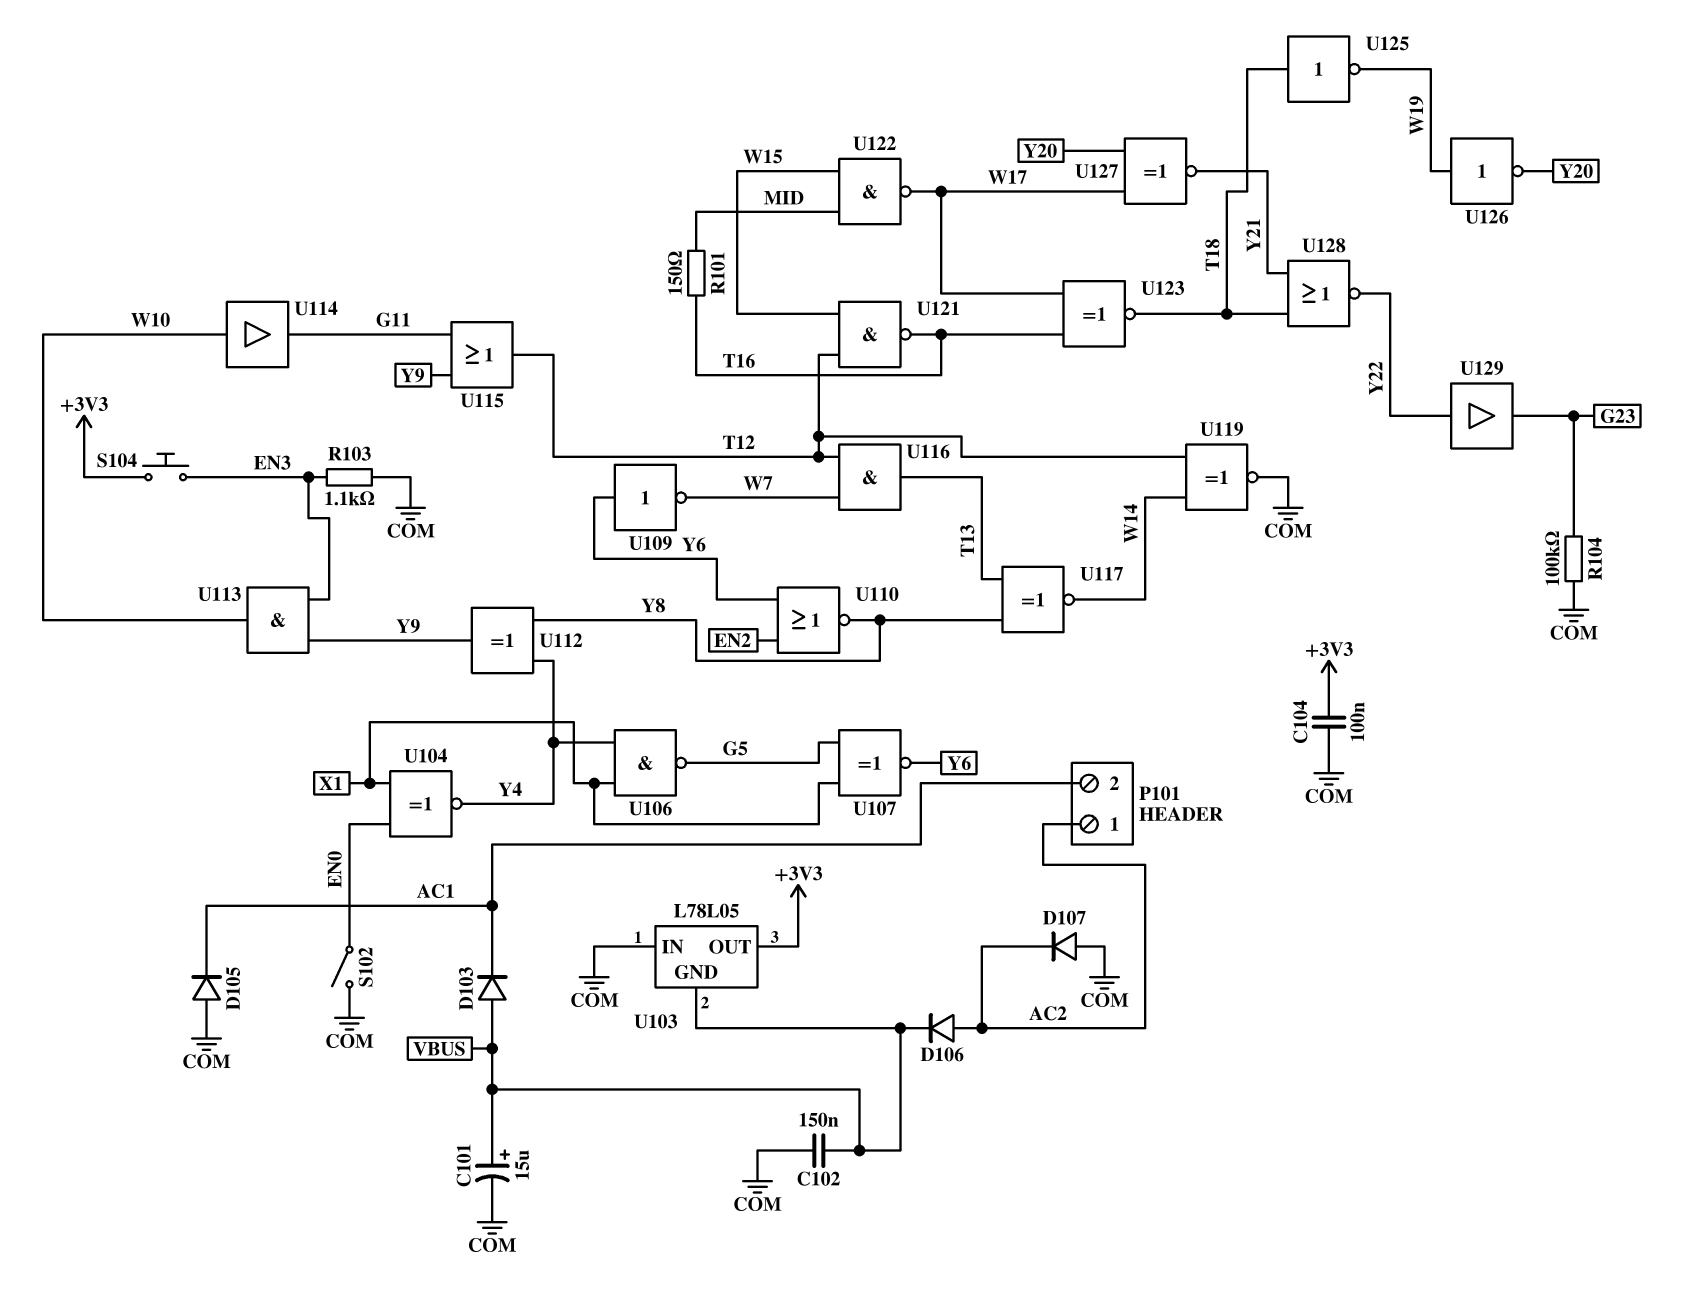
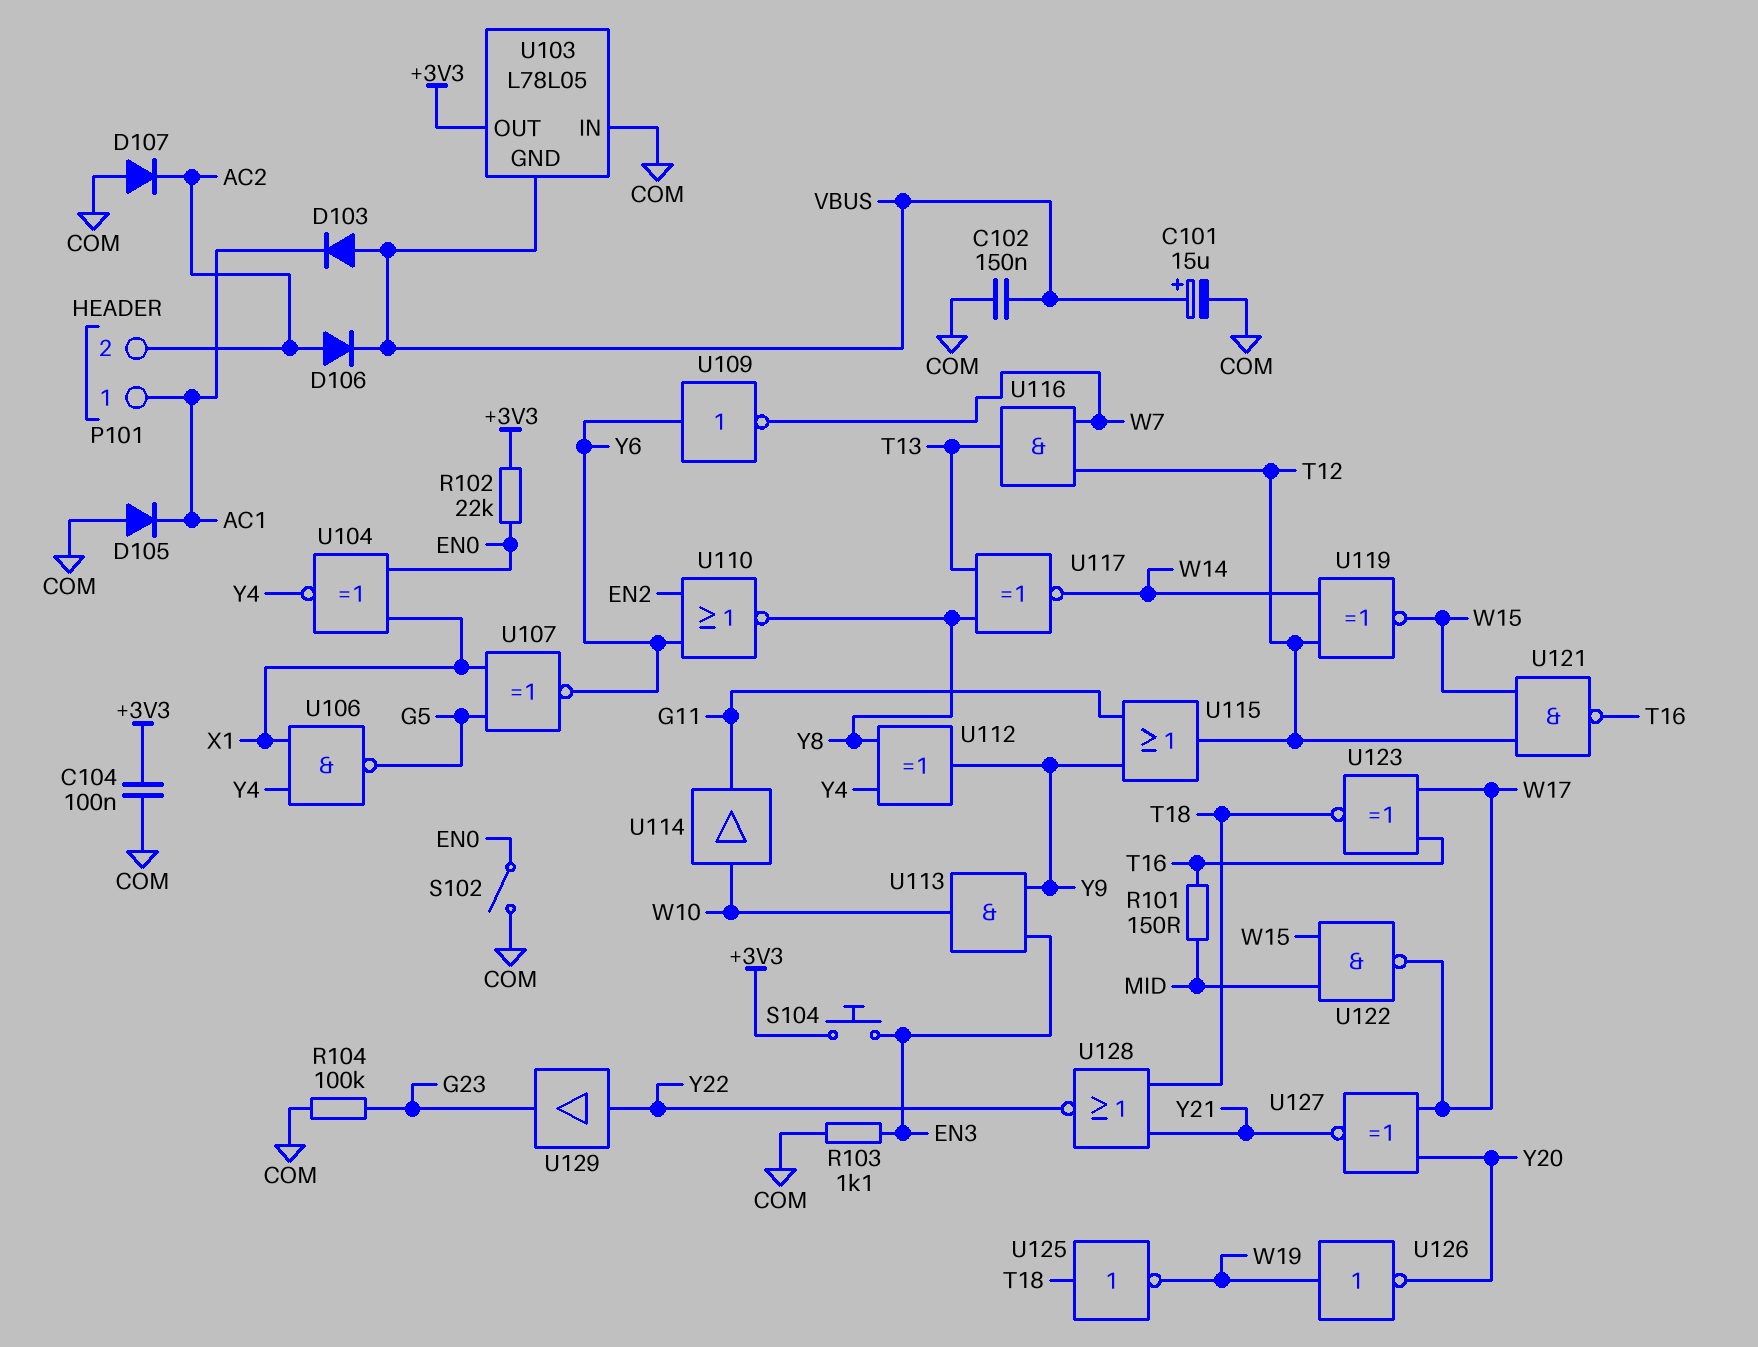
P101 pin 1: AC2 -> AC1
P101 pin 2: AC1 -> AC2
R102: none -> 22k (+3V3, EN0)
U119: XNOR (in T12, in W14, out COM) -> XNOR (in T12, in W14, out W15)

